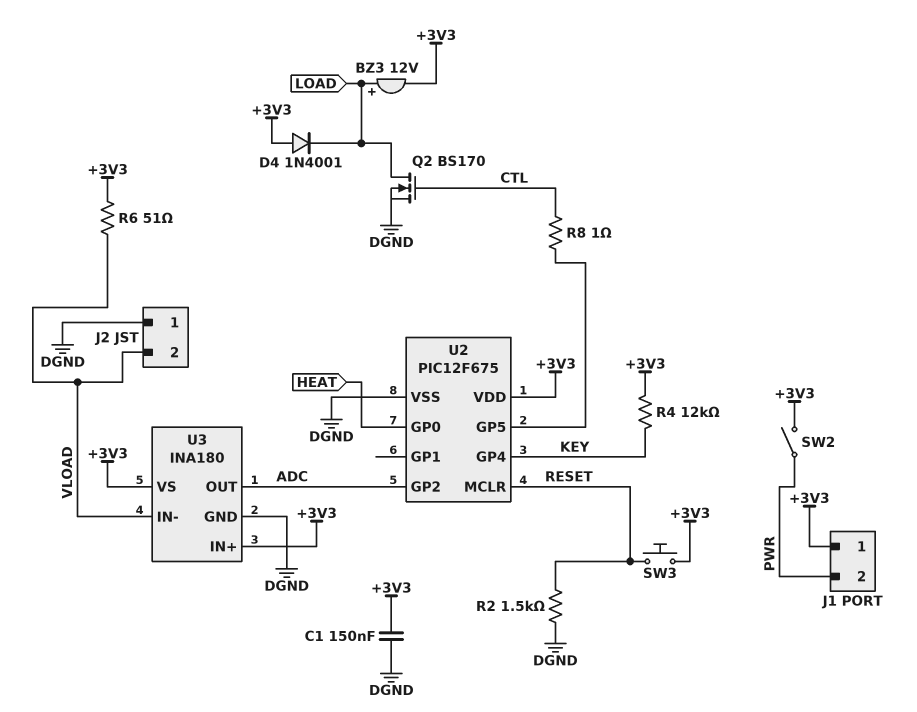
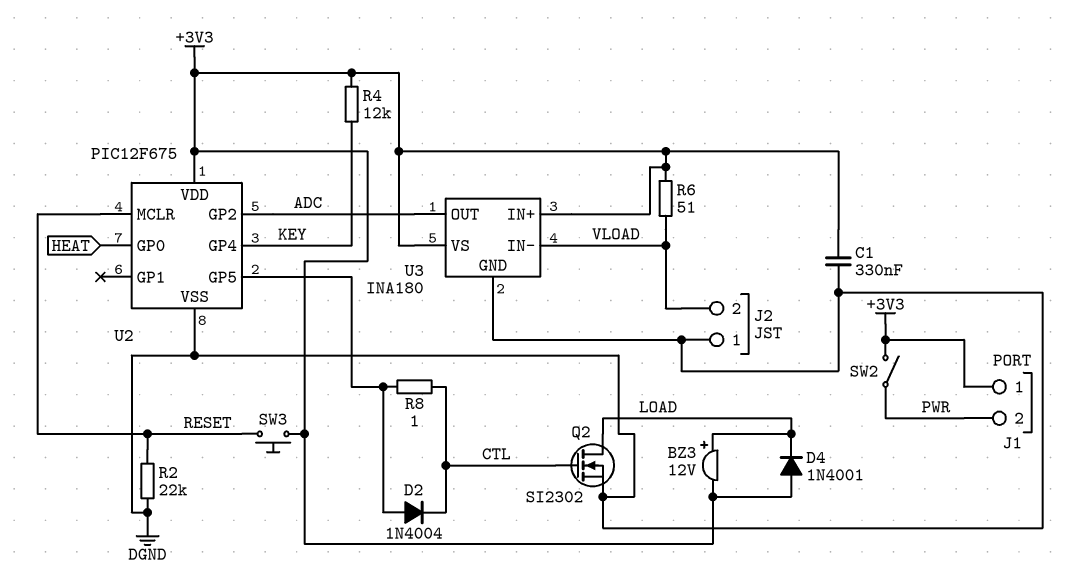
C1: 150nF (+3V3, DGND) -> 330nF (+3V3, DGND)
D2: none -> diode 1N4004 (A U2/GP5, K CTL)
Q2: NMOS BS170 (G CTL, D LOAD, S DGND) -> NMOS SI2302 (G CTL, D LOAD, S DGND)
R2: 1.5k (DGND, RESET) -> 22k (DGND, RESET)

